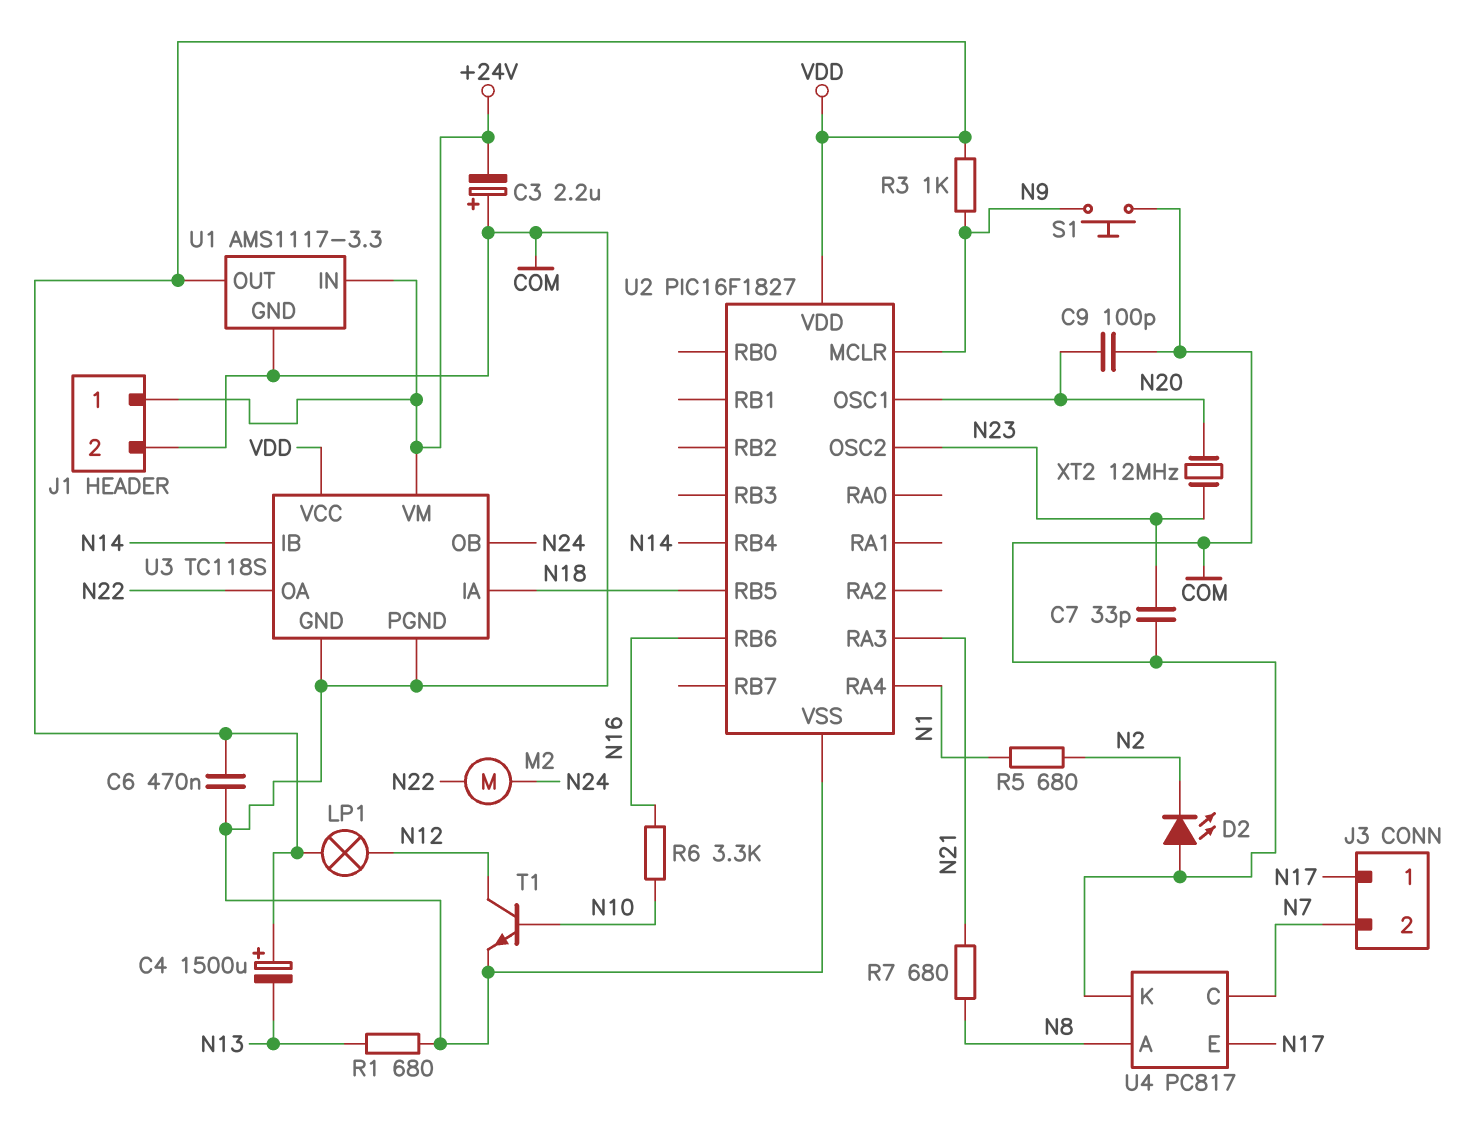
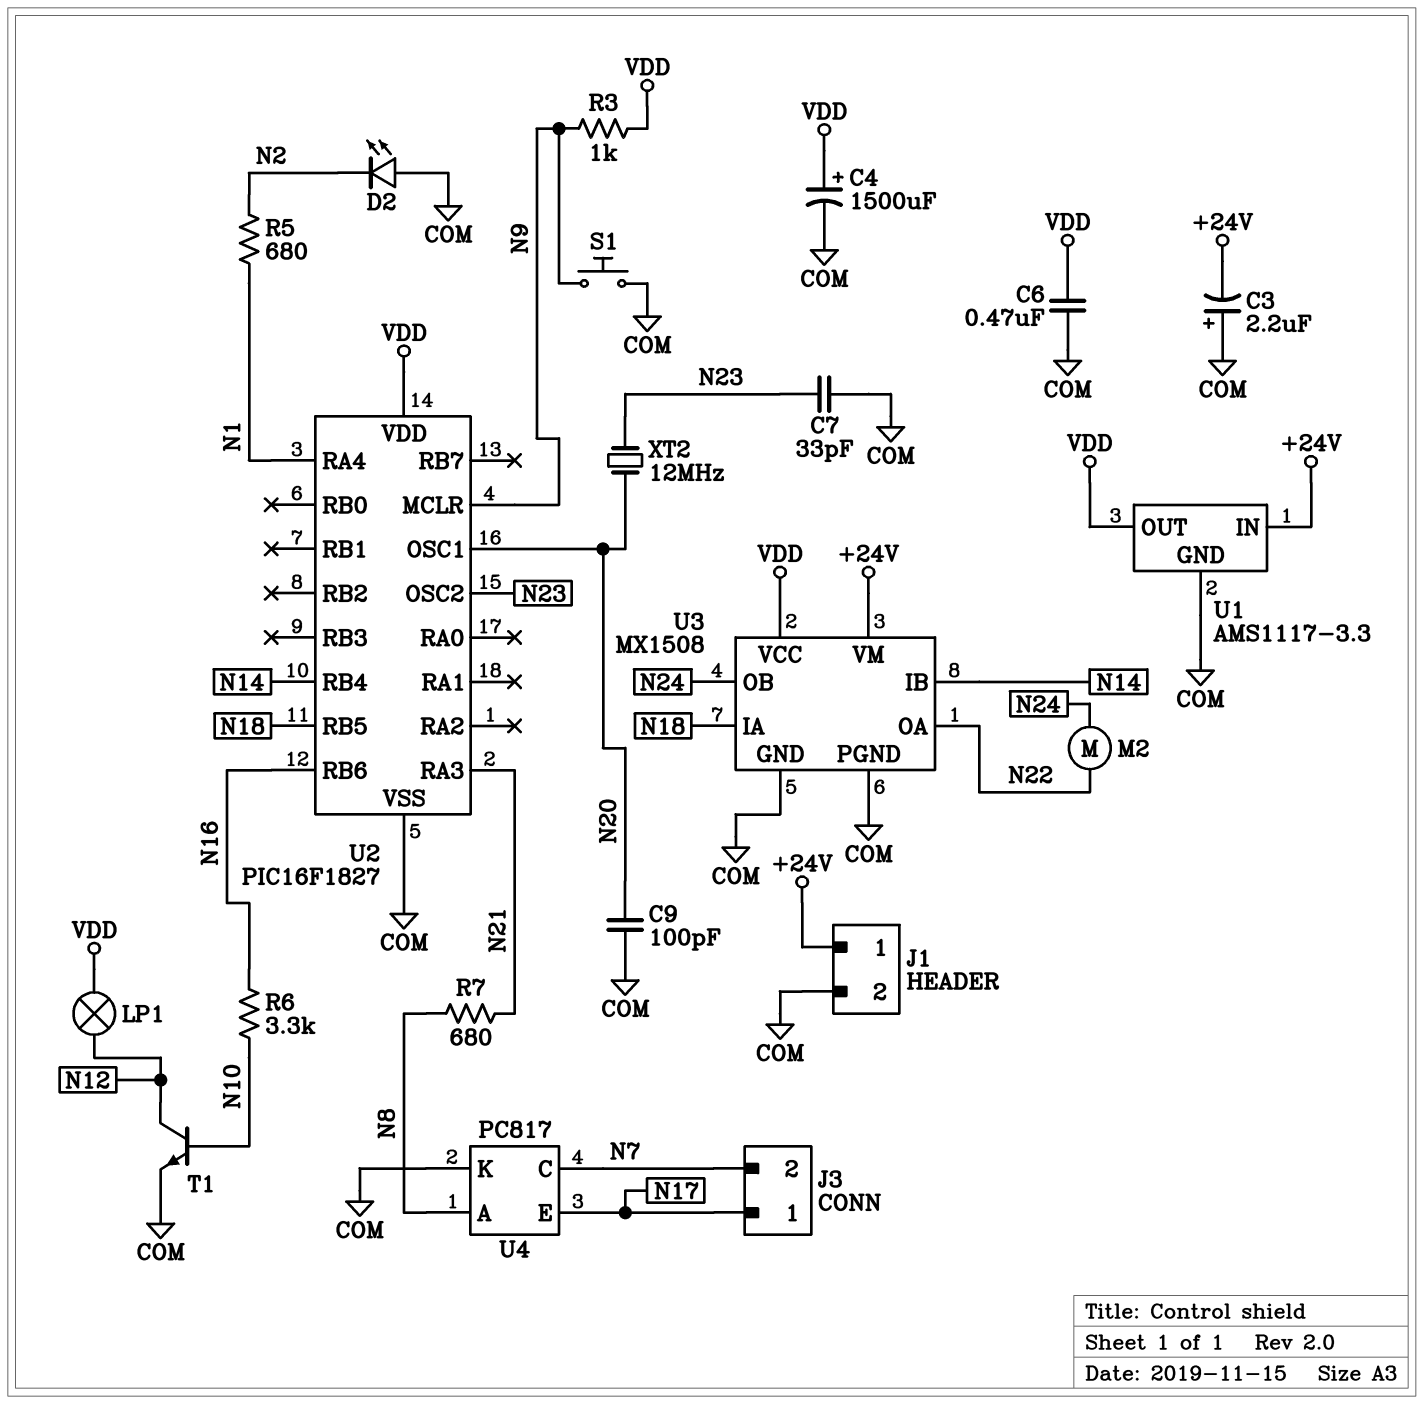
C4: 1500uF (plus VDD, minus N13) -> 1500uF (plus VDD, minus COM)
R1: 680 (COM, N13) -> none
U3: TC118S -> MX1508

